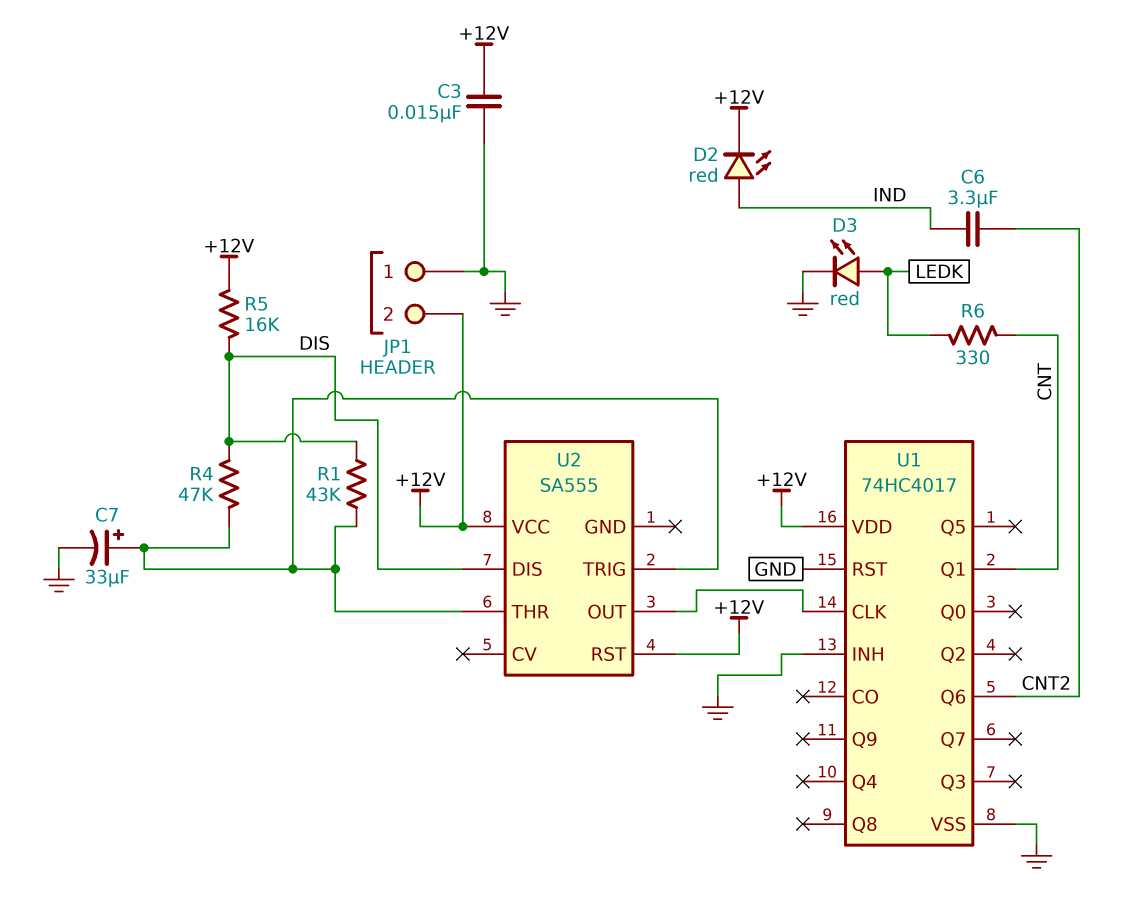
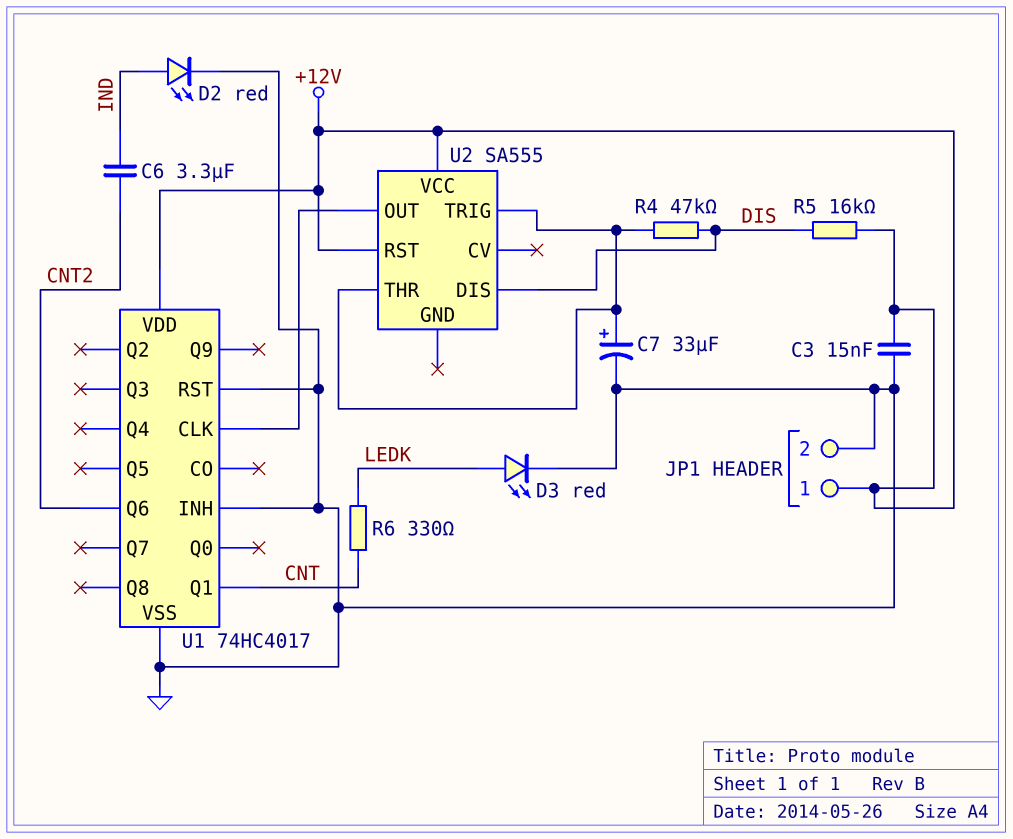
D2: LED red (A IND, K +12V) -> LED red (A IND, K GND)
JP1 pin 1: GND -> +12V
JP1 pin 2: +12V -> GND
R1: 43k (DIS, U2/THR) -> none

